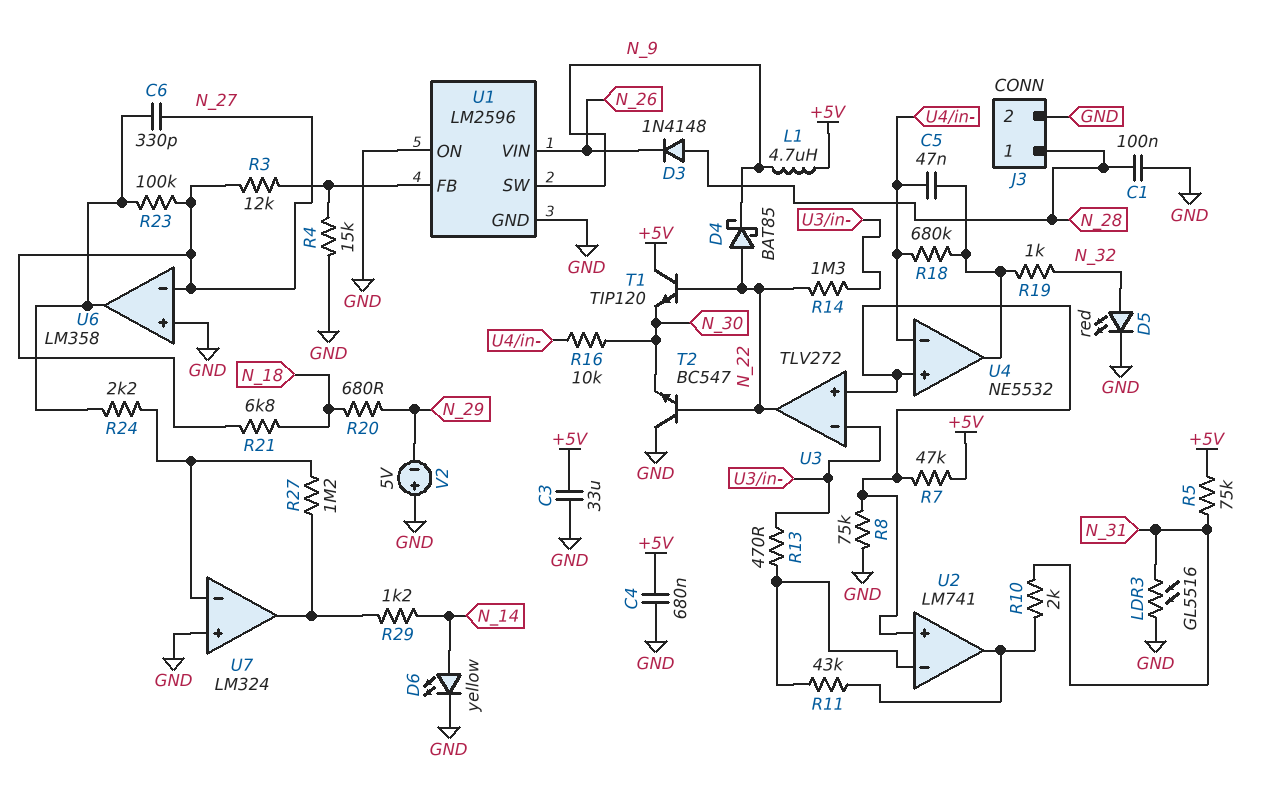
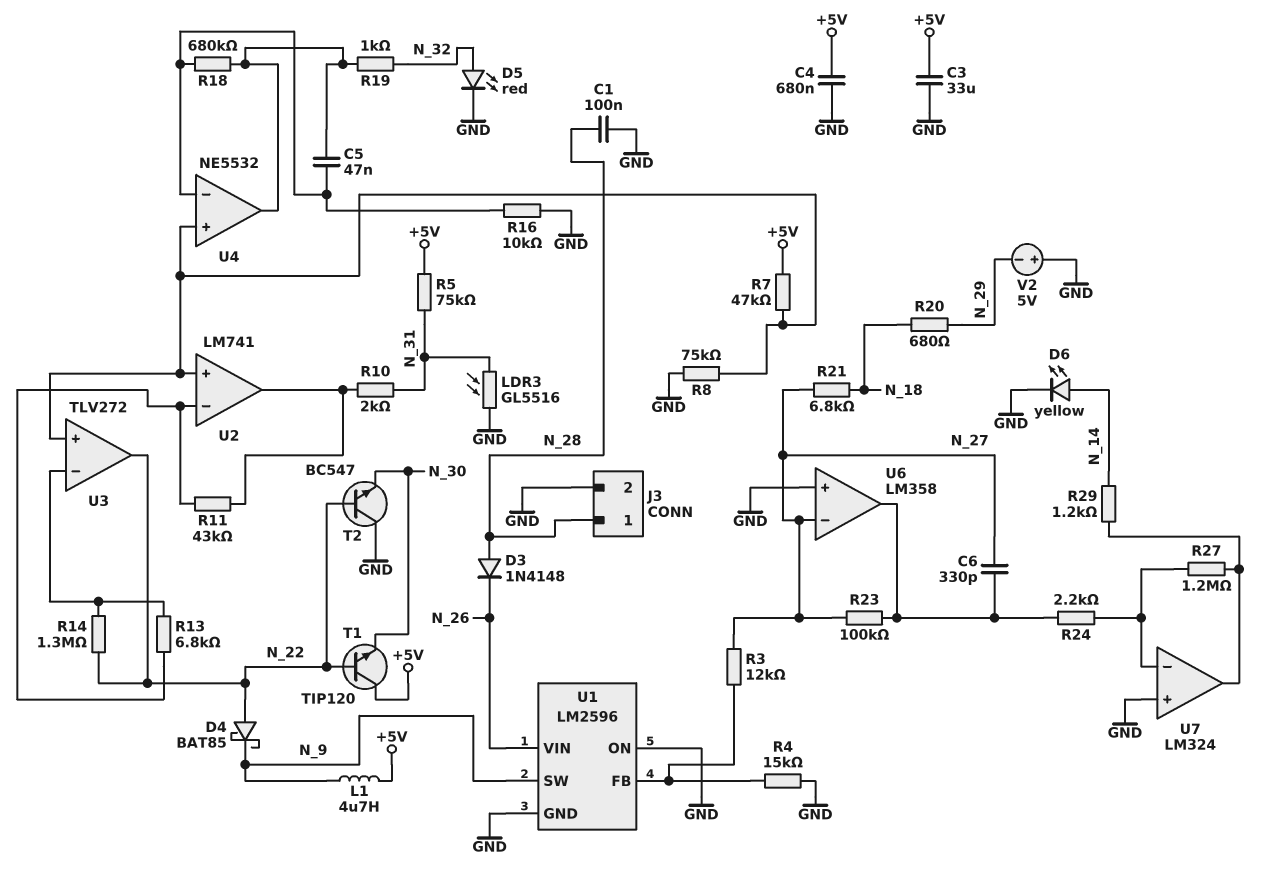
R13: 470 (U2/in-, U3/in-) -> 6.8k (U2/in-, U3/in-)
R16: 10k (N_30, U4/in-) -> 10k (GND, U4/in-)

